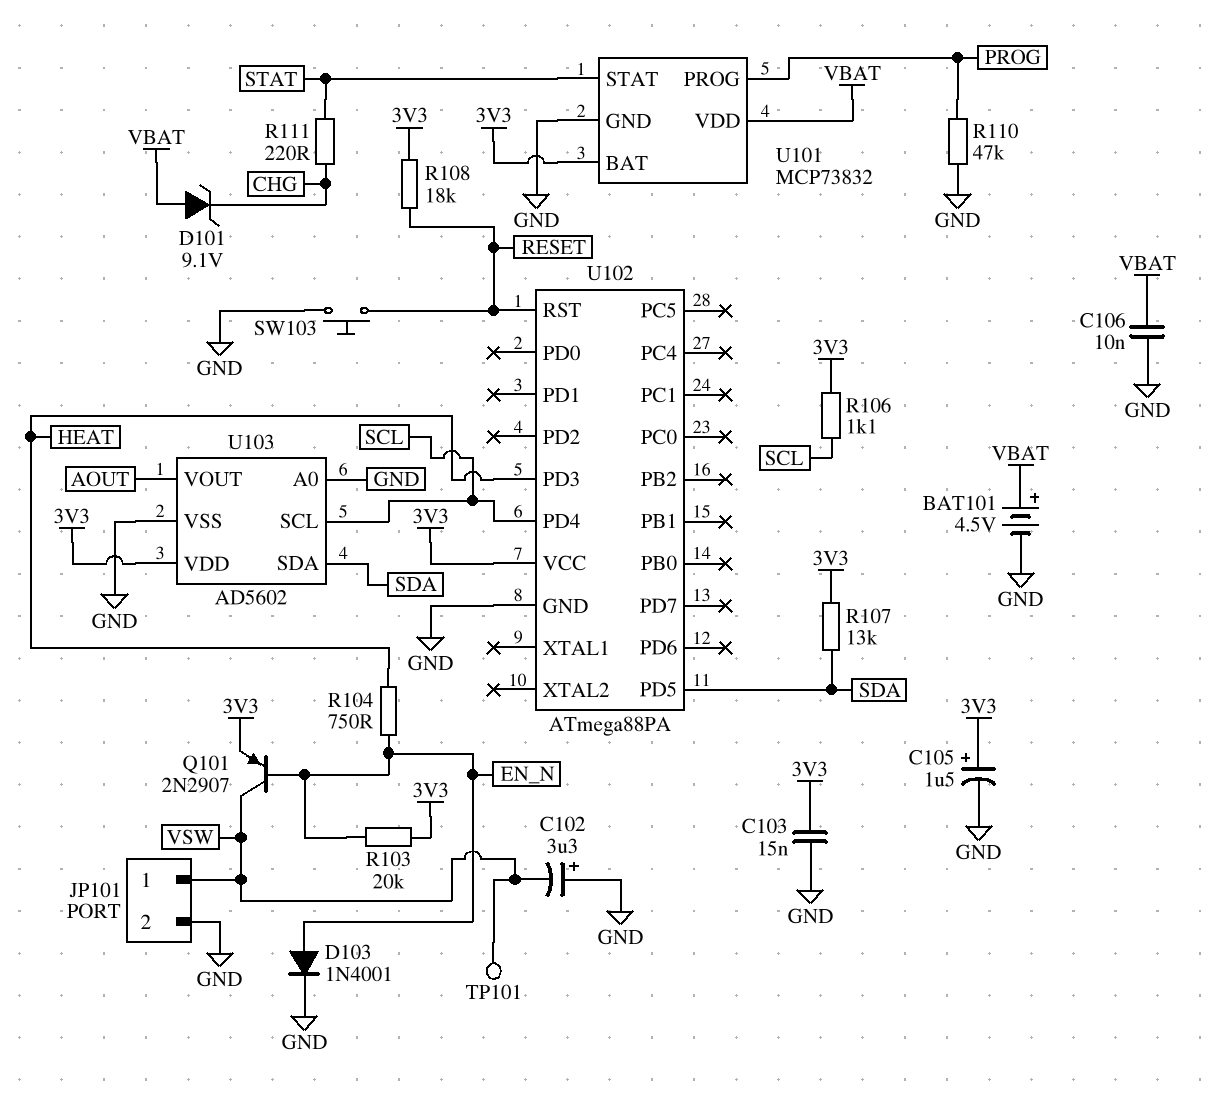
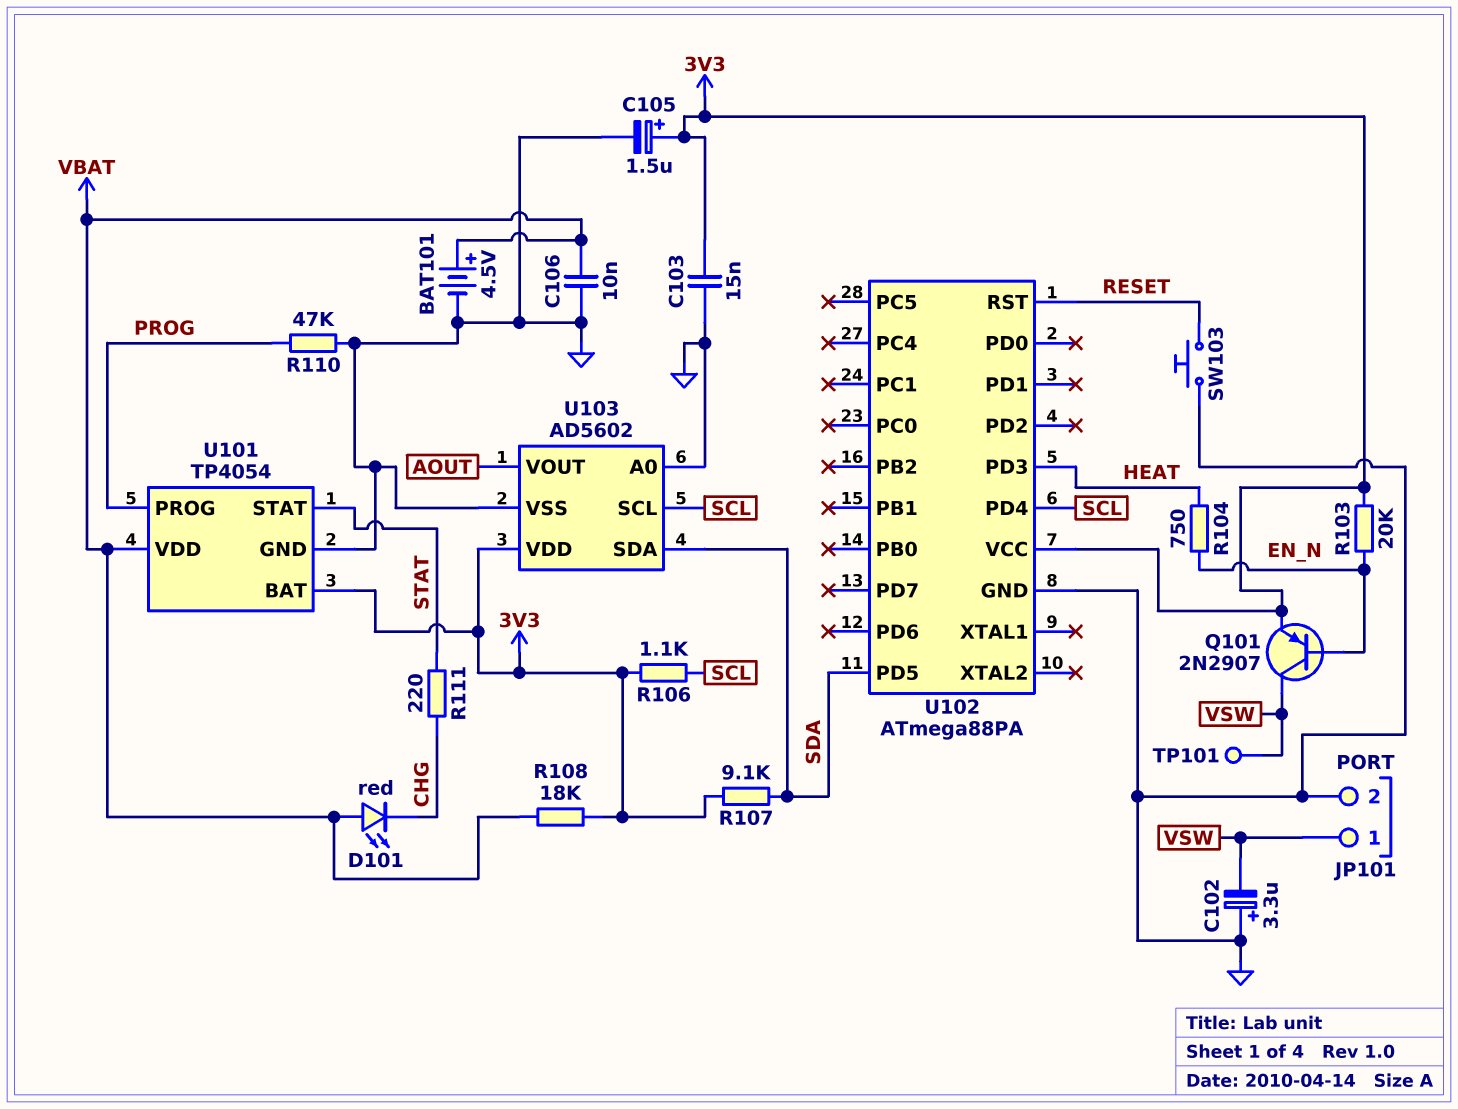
D101: zener 9.1V (A VBAT, K CHG) -> LED red (A VBAT, K CHG)
D103: diode 1N4001 (A EN_N, K GND) -> none
R107: 13k (3V3, SDA) -> 9.1k (3V3, SDA)
R108: 18k (3V3, RESET) -> 18k (3V3, VBAT)
U101: MCP73832 -> TP4054

